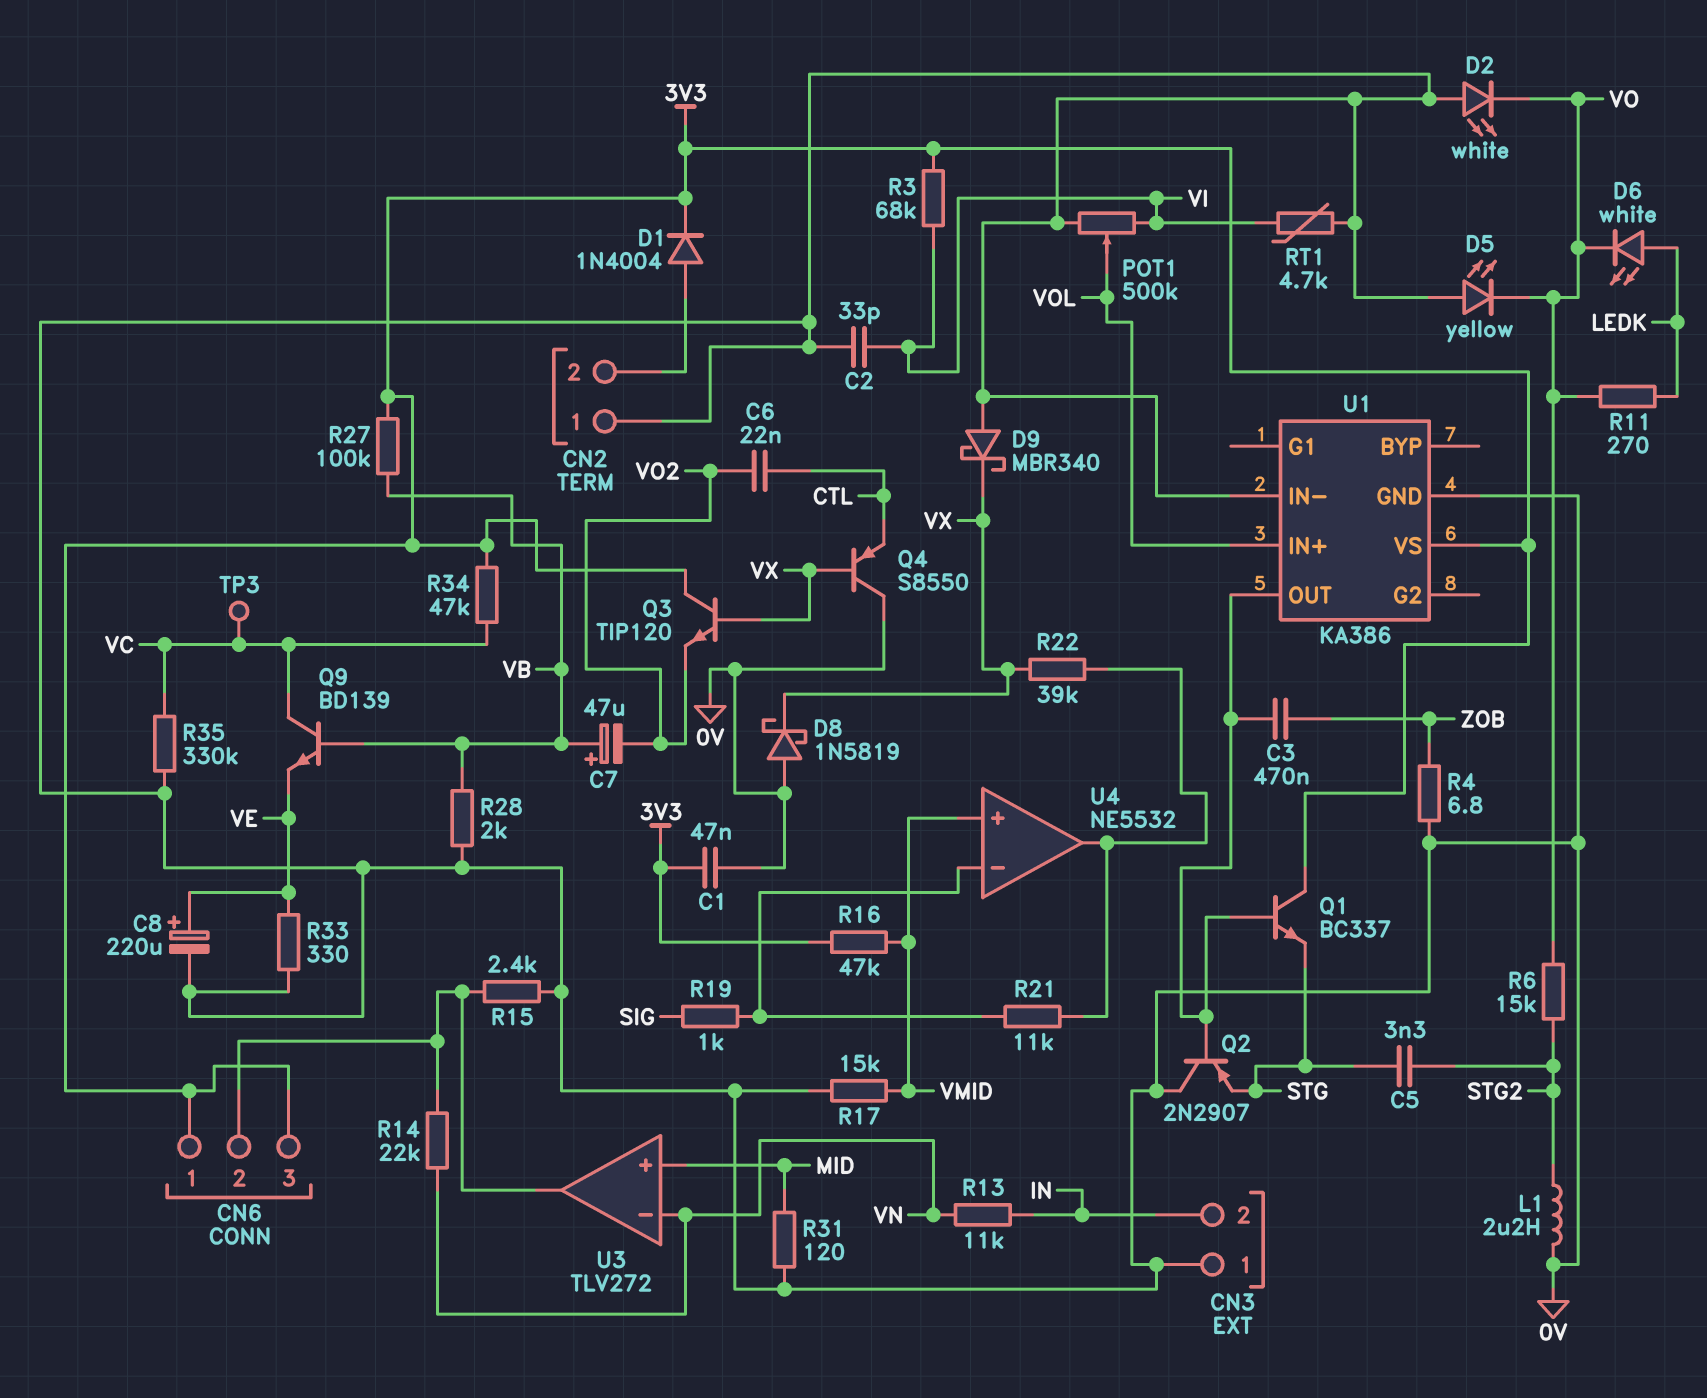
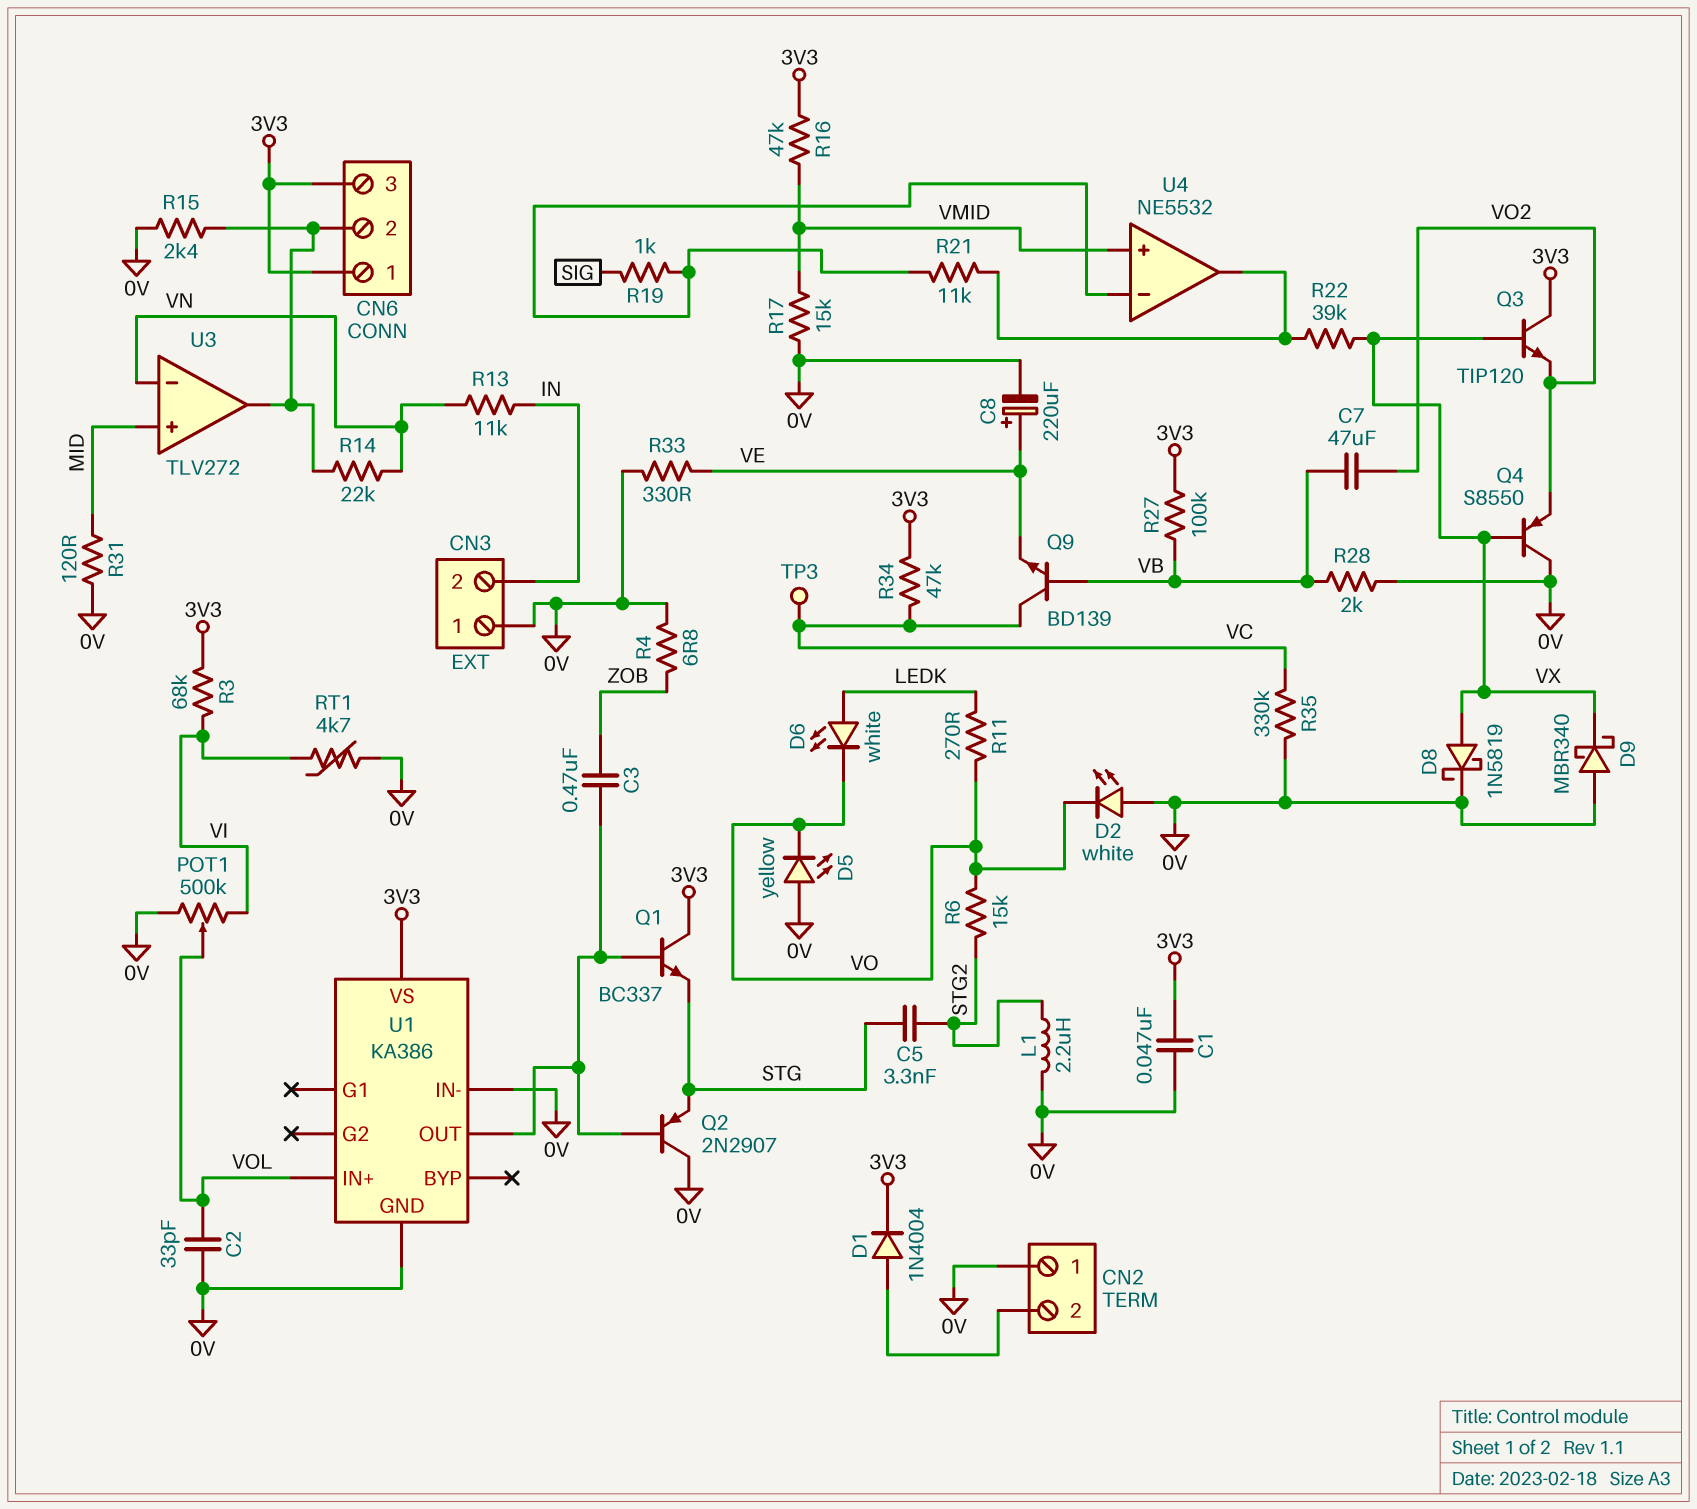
C2: 33pF (0V, VI) -> 33pF (0V, VOL)
C6: 22nF (CTL, VO2) -> none
C7: 47uF (plus VB, minus VO2) -> 47uF (VB, VO2)
D8: schottky 1N5819 (A 0V, K VX) -> schottky 1N5819 (A VX, K 0V)
Q4: PNP S8550 (B VX, C 0V, E CTL) -> PNP S8550 (B VX, C 0V, E VO2)

